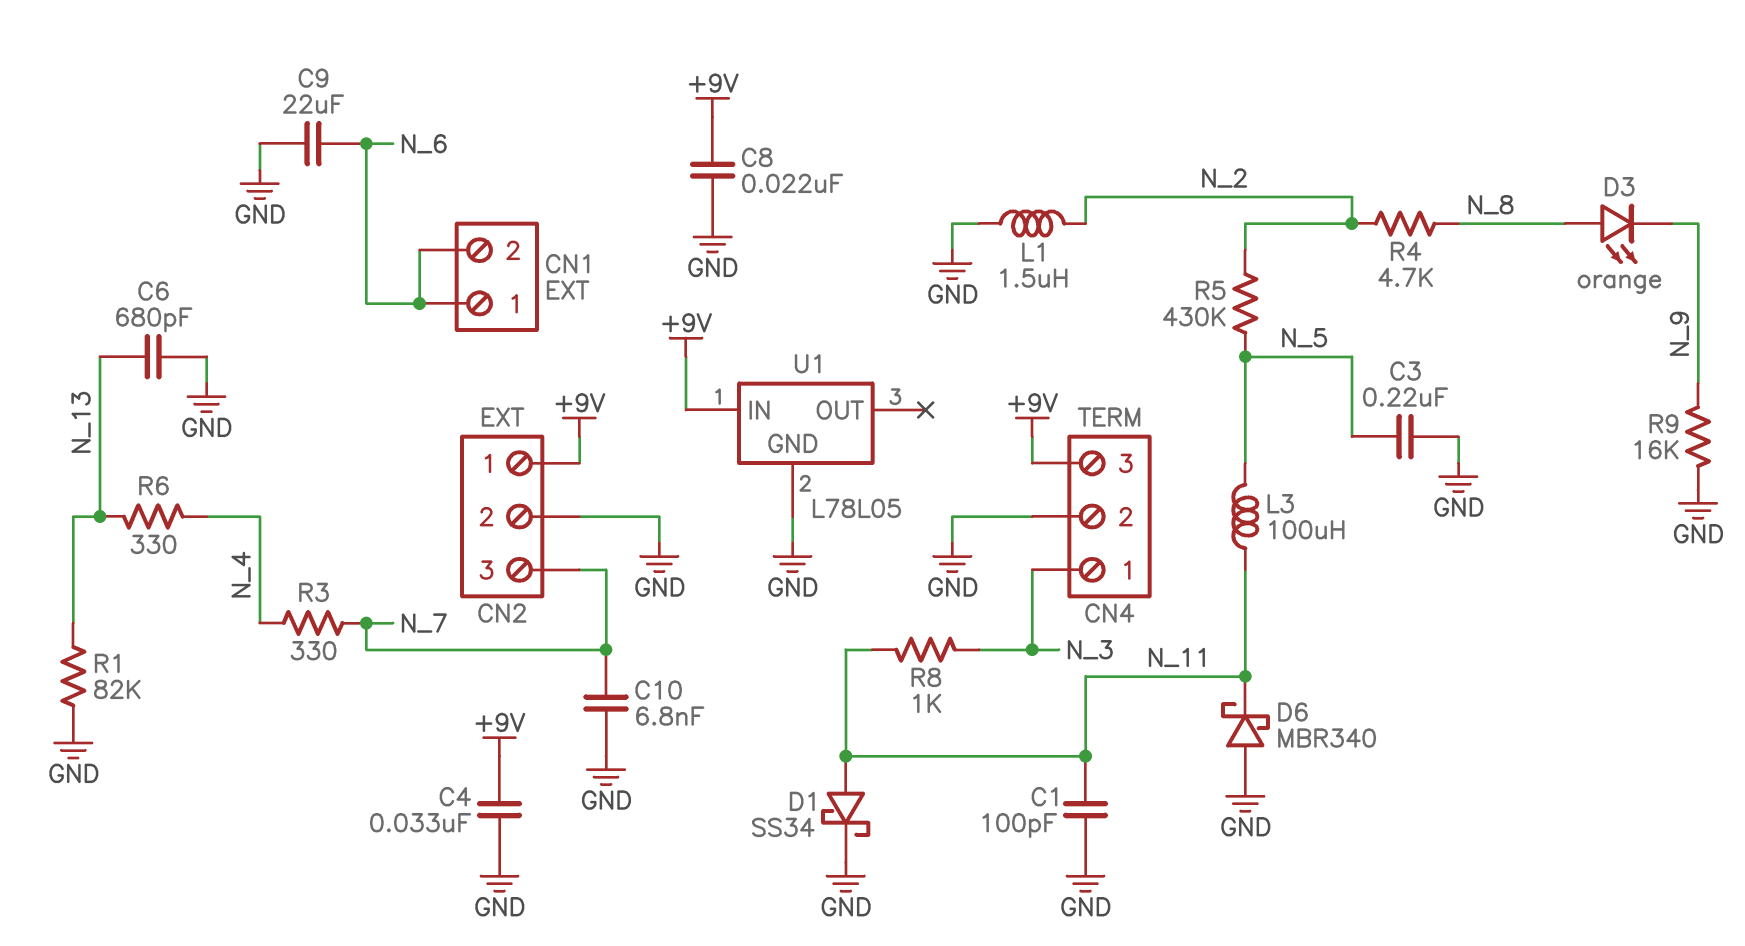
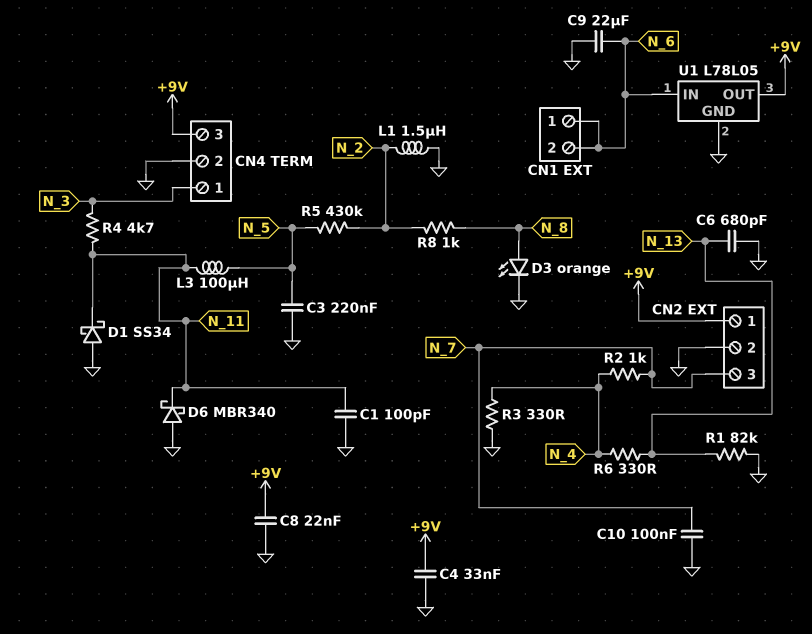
C10: 6.8nF (GND, N_7) -> 100nF (GND, N_7)
D1: schottky SS34 (A N_11, K GND) -> schottky SS34 (A GND, K N_11)
D3: LED orange (A N_8, K N_9) -> LED orange (A N_8, K GND)
R2: none -> 1k (N_4, N_7)
R3: 330 (N_4, N_7) -> 330 (GND, N_4)
R4: 4.7k (N_2, N_8) -> 4.7k (N_3, N_11)
R8: 1k (N_3, N_11) -> 1k (N_2, N_8)
R9: 16k (GND, N_9) -> none
U1 pin IN: +9V -> N_6
U1 pin OUT: none -> +9V

